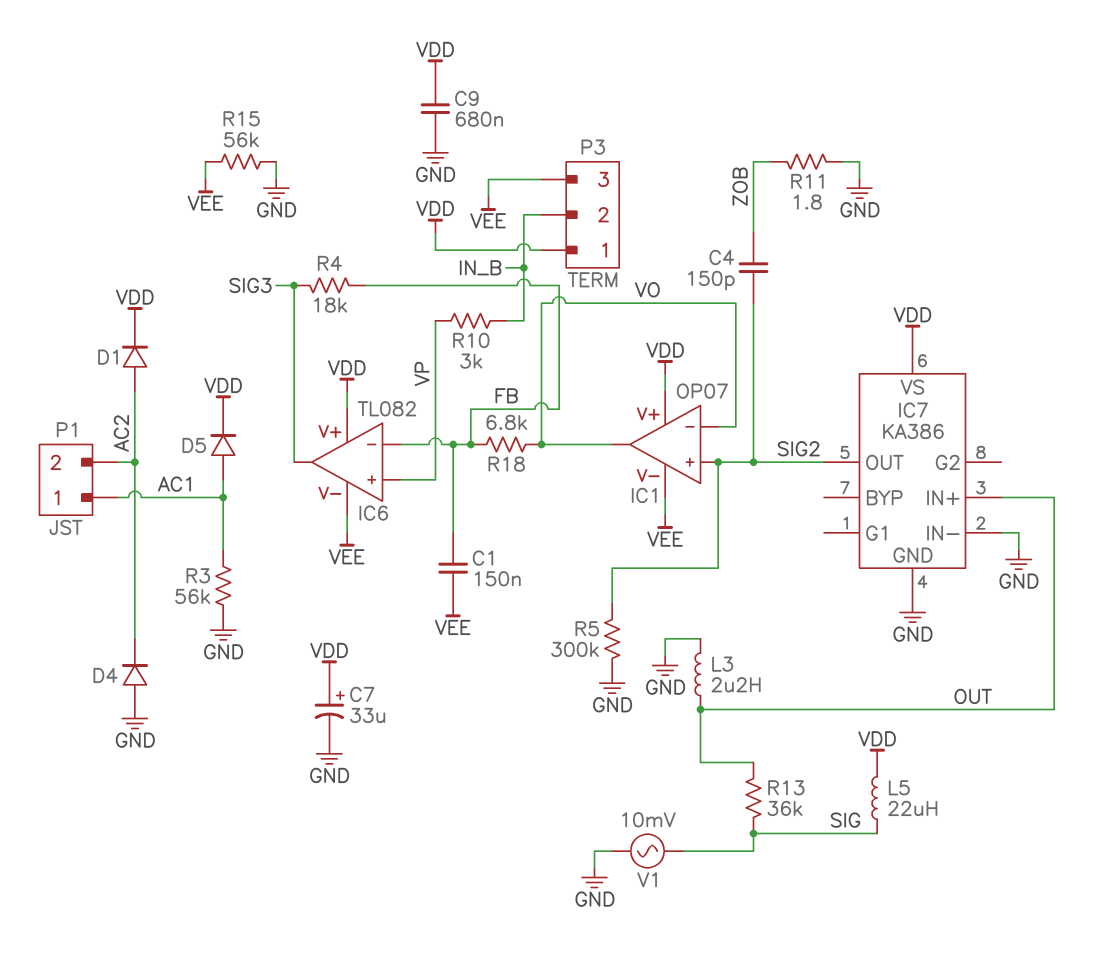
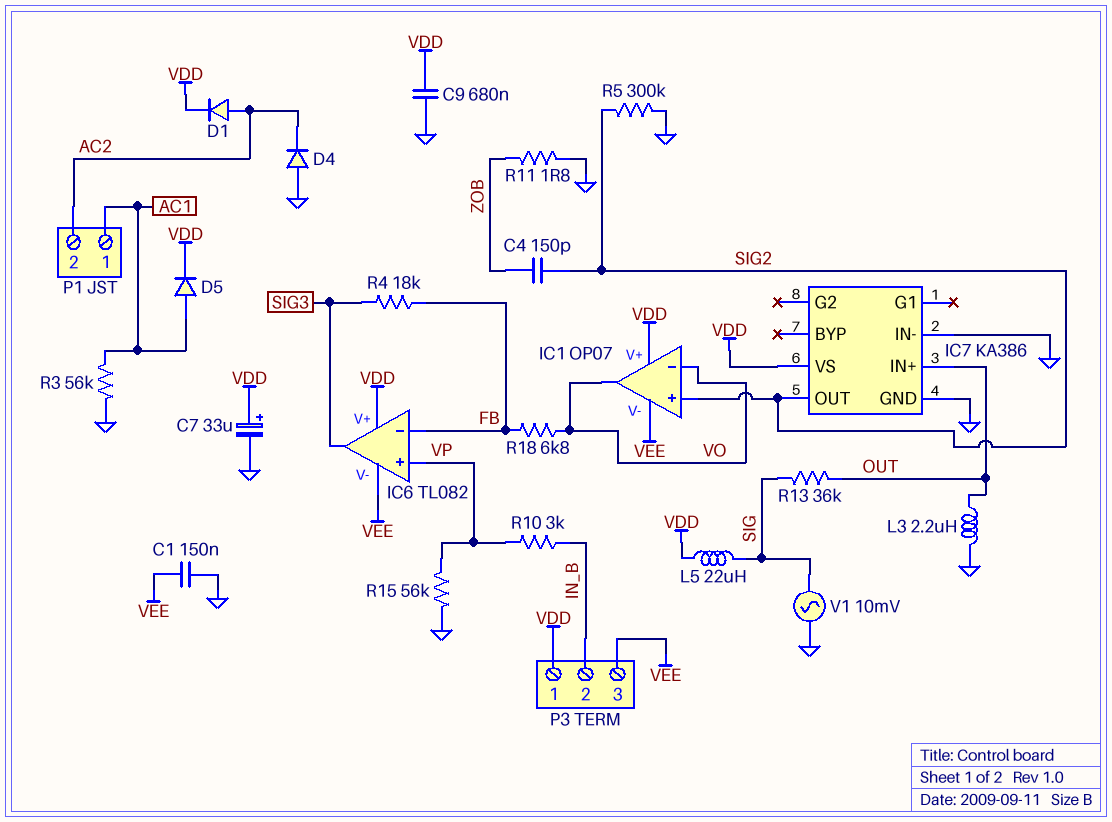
C1: 150nF (FB, VEE) -> 150nF (GND, VEE)
R15: 56k (GND, VEE) -> 56k (GND, VP)

